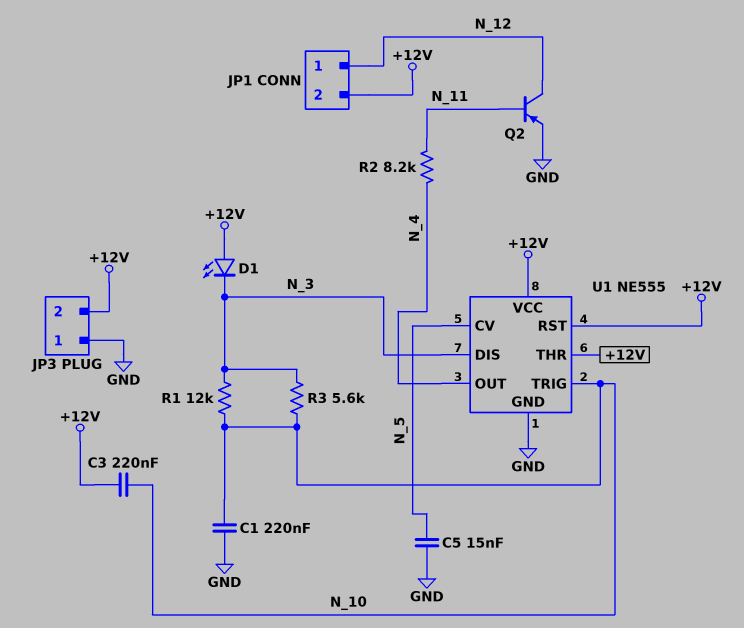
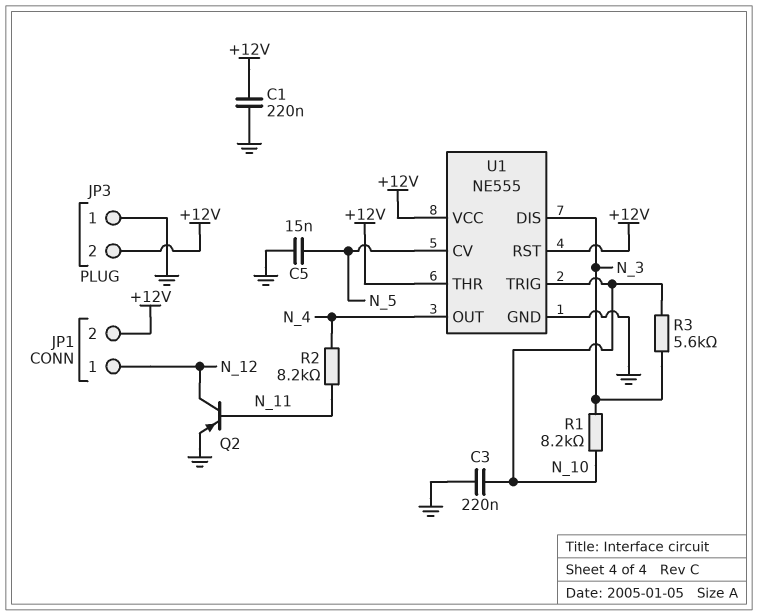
C1: 220nF (GND, N_10) -> 220nF (+12V, GND)
C3: 220nF (+12V, N_10) -> 220nF (GND, N_10)
D1: LED (A +12V, K N_3) -> none
R1: 12k (N_3, N_10) -> 8.2k (N_3, N_10)

